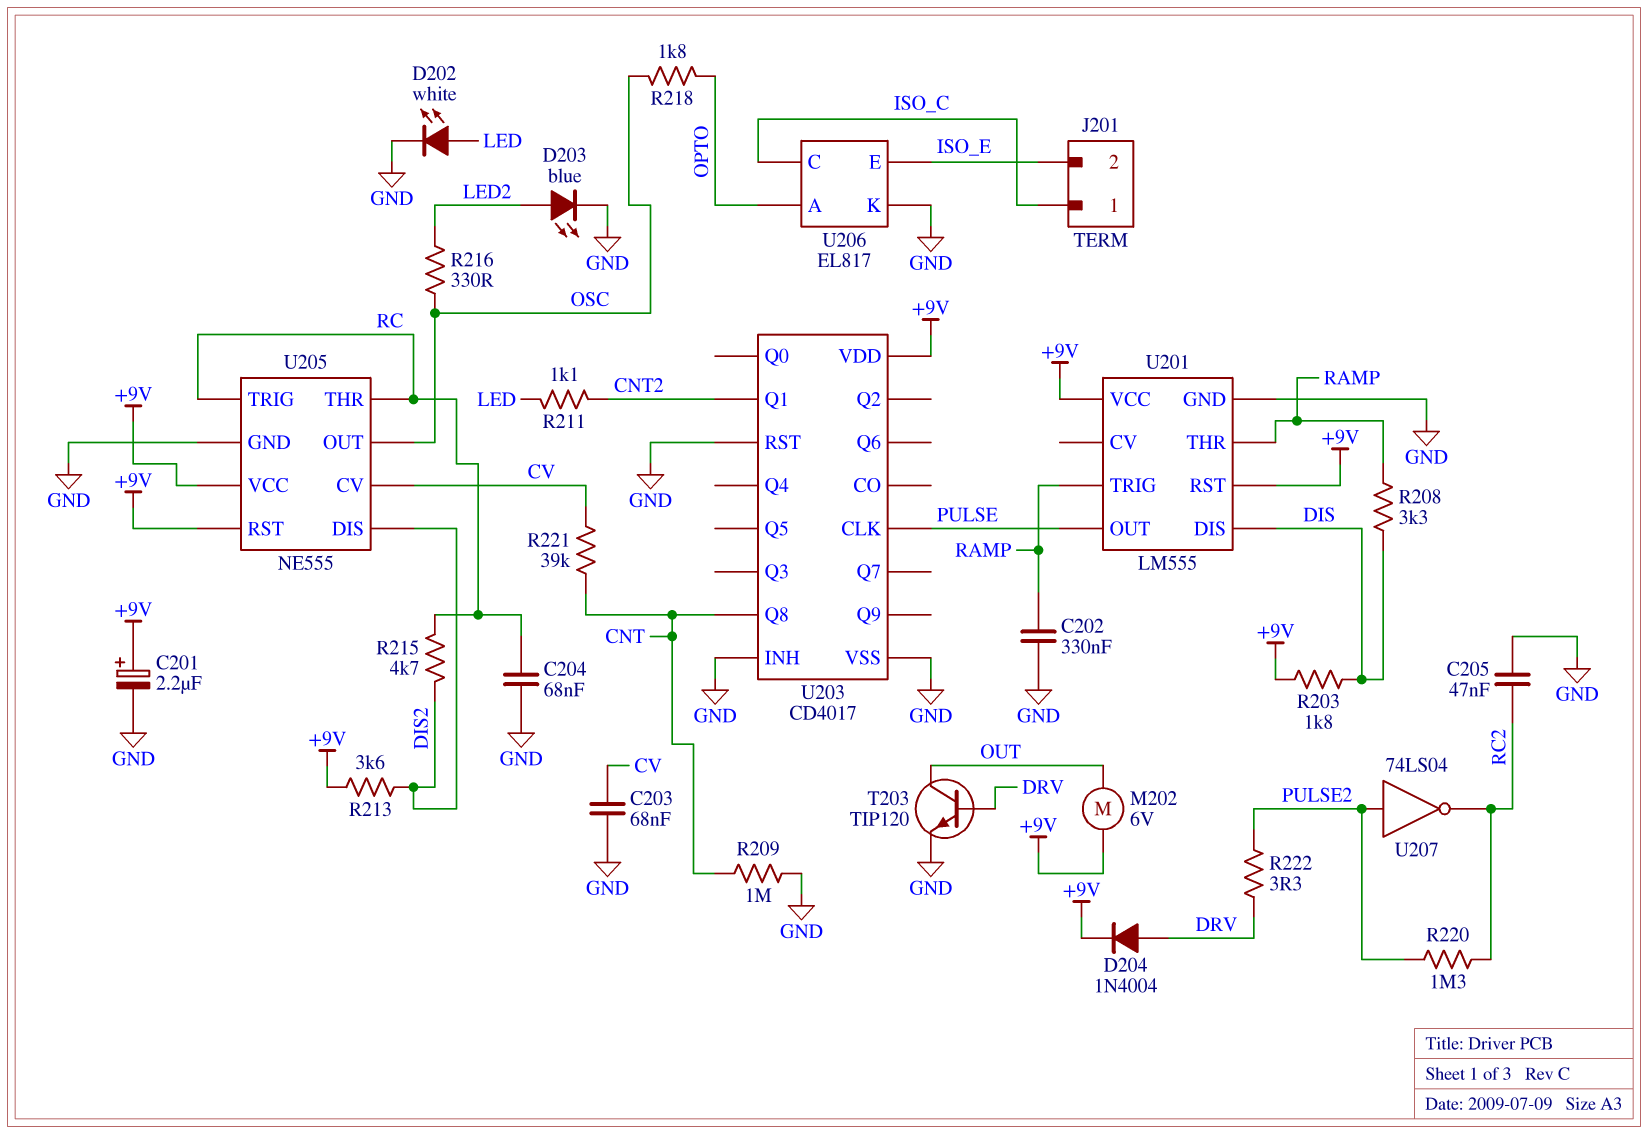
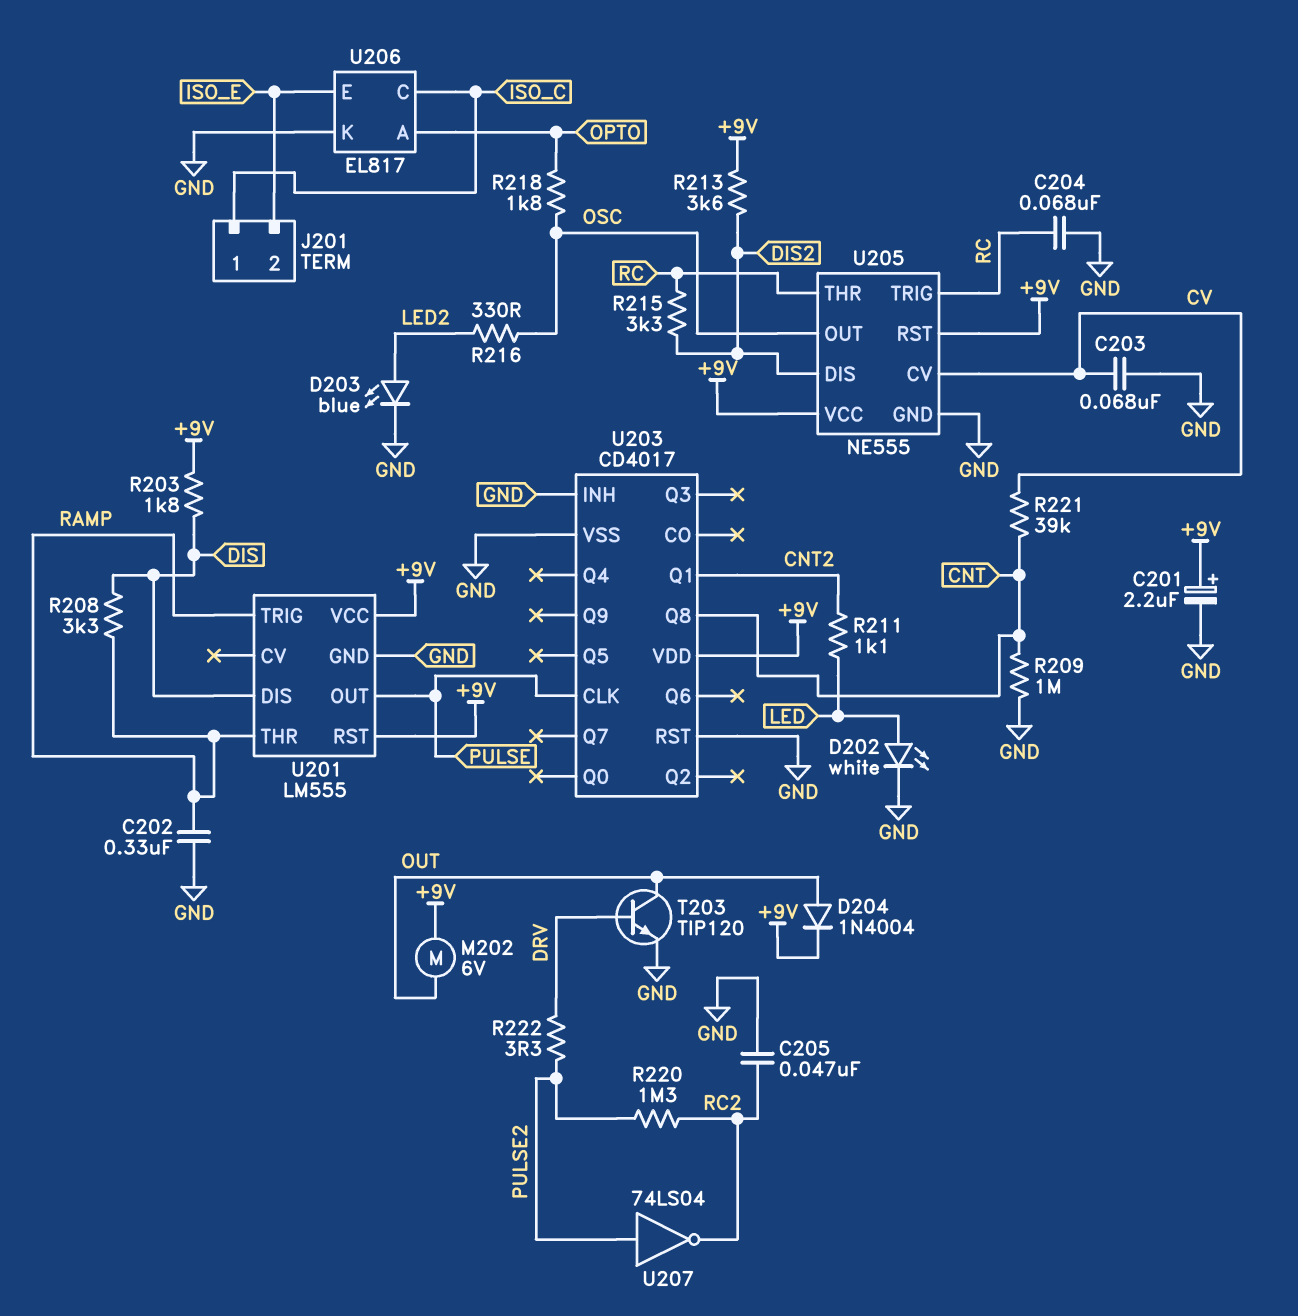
D204: diode 1N4004 (A DRV, K +9V) -> diode 1N4004 (A OUT, K +9V)
R215: 4.7k (DIS2, RC) -> 3.3k (DIS2, RC)

